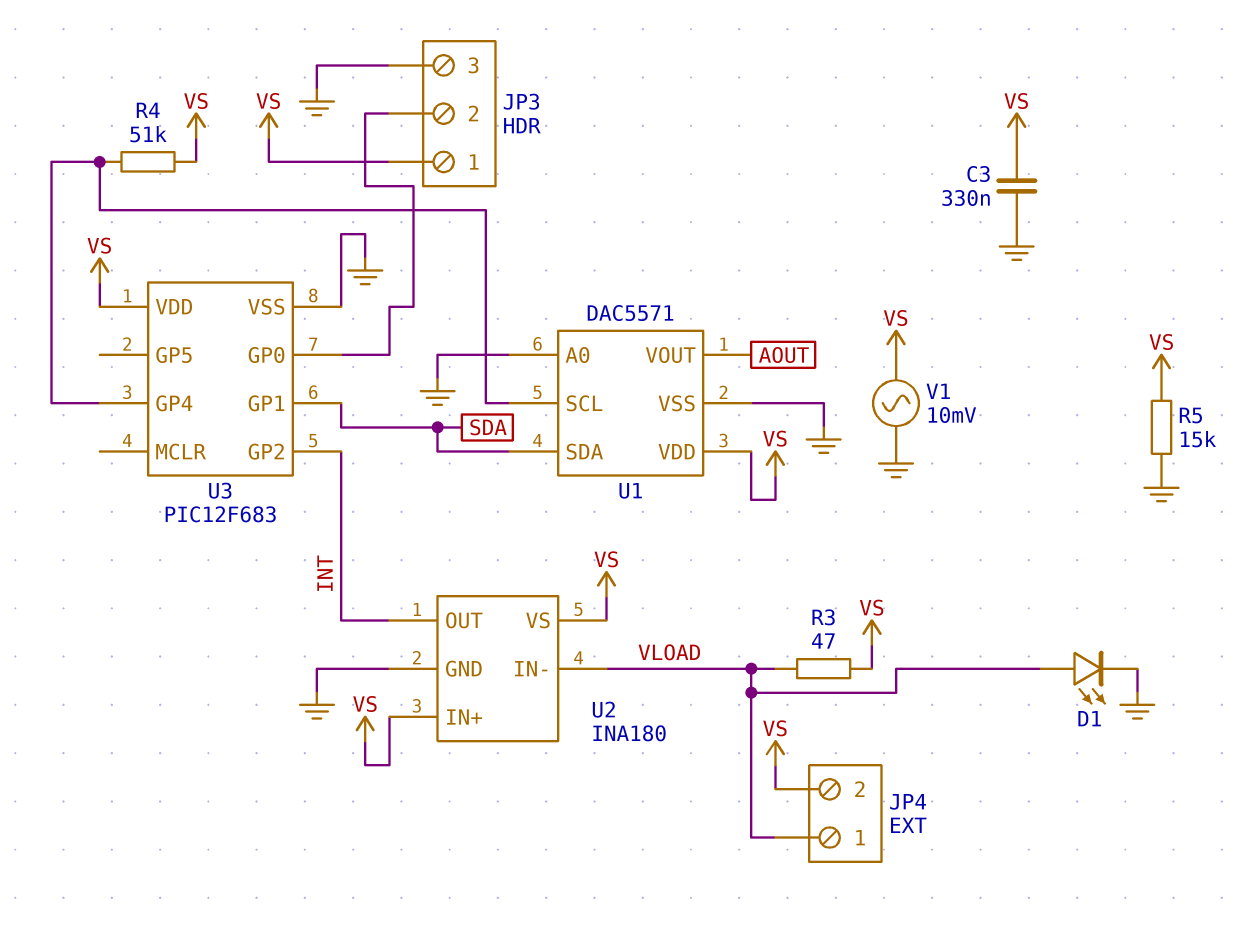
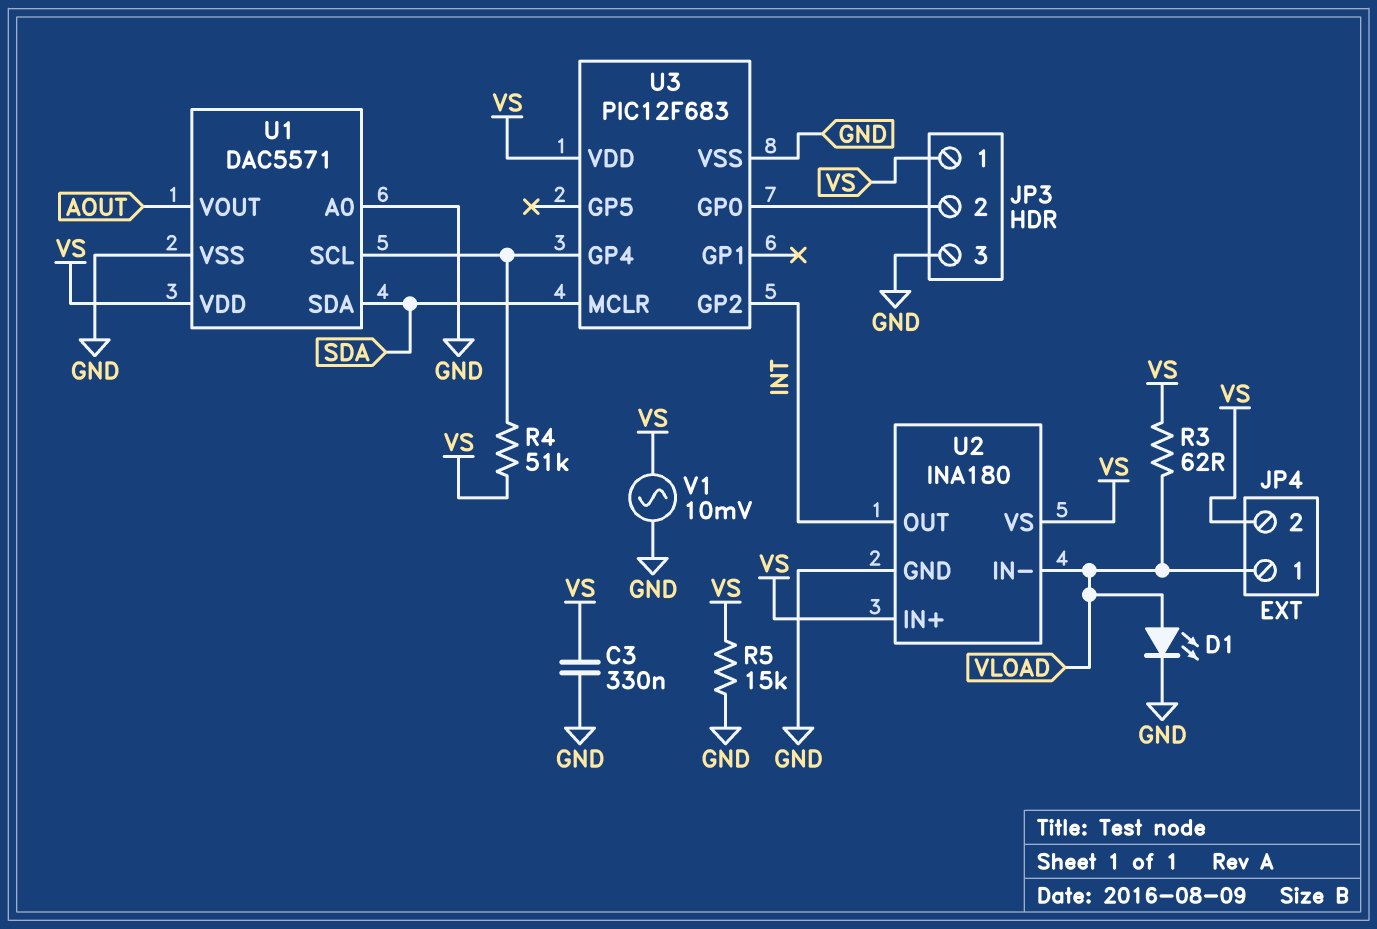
R3: 47 (VLOAD, VS) -> 62 (VLOAD, VS)
U3 pin GP1: SDA -> none
U3 pin MCLR: none -> SDA

